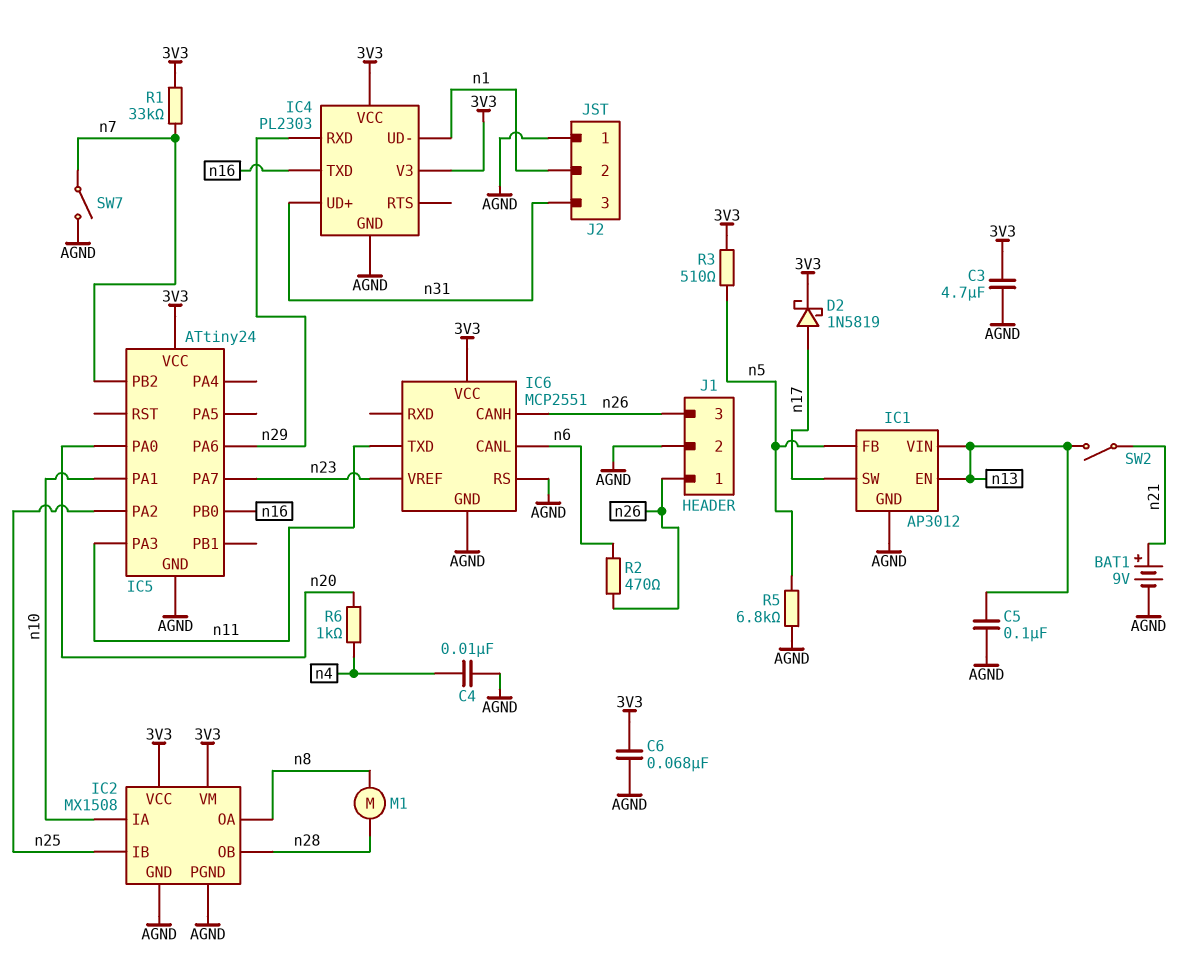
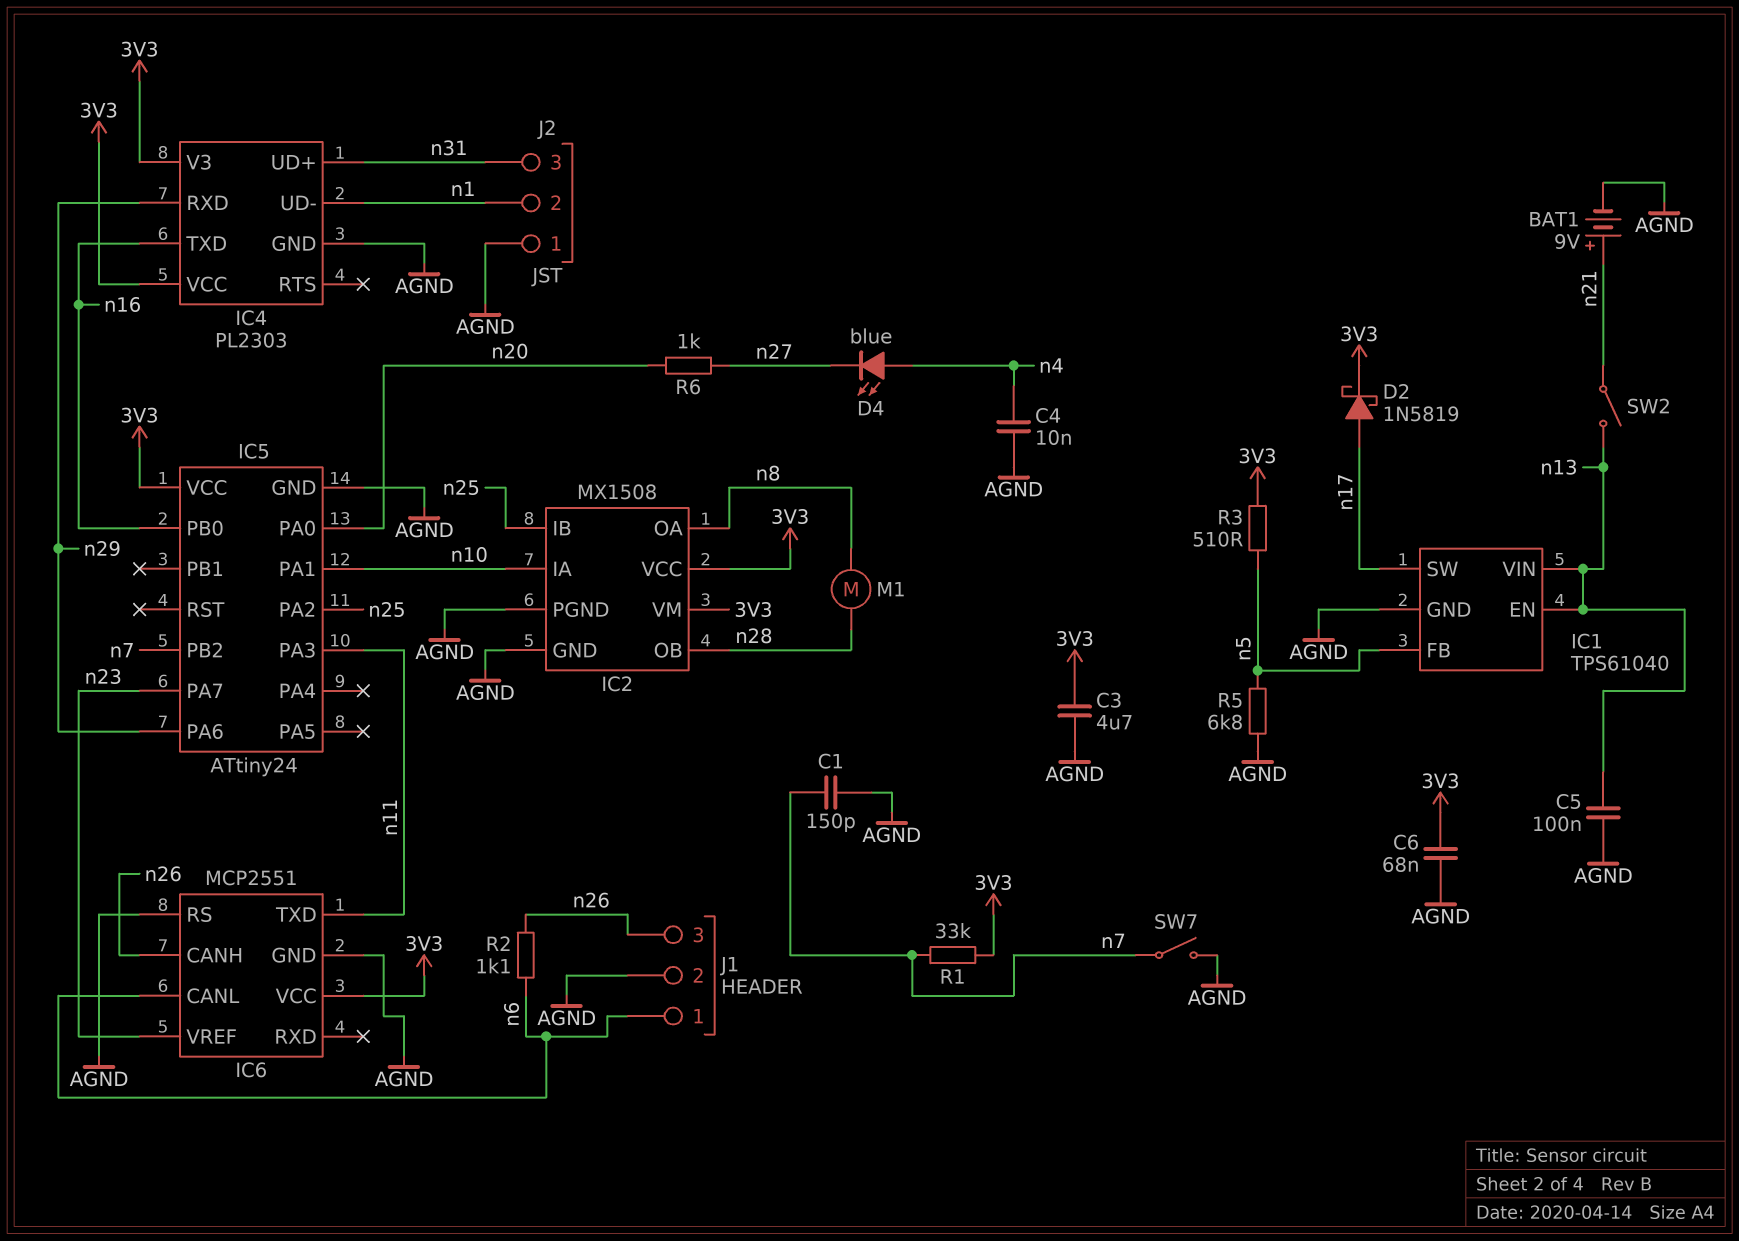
C1: none -> 150pF (AGND, n7)
D4: none -> LED blue (A n4, K n27)
IC1: AP3012 -> TPS61040
J1 pin 1: n26 -> n6
R2: 470 (n6, n26) -> 1.1k (n6, n26)
R6: 1k (n4, n20) -> 1k (n20, n27)

